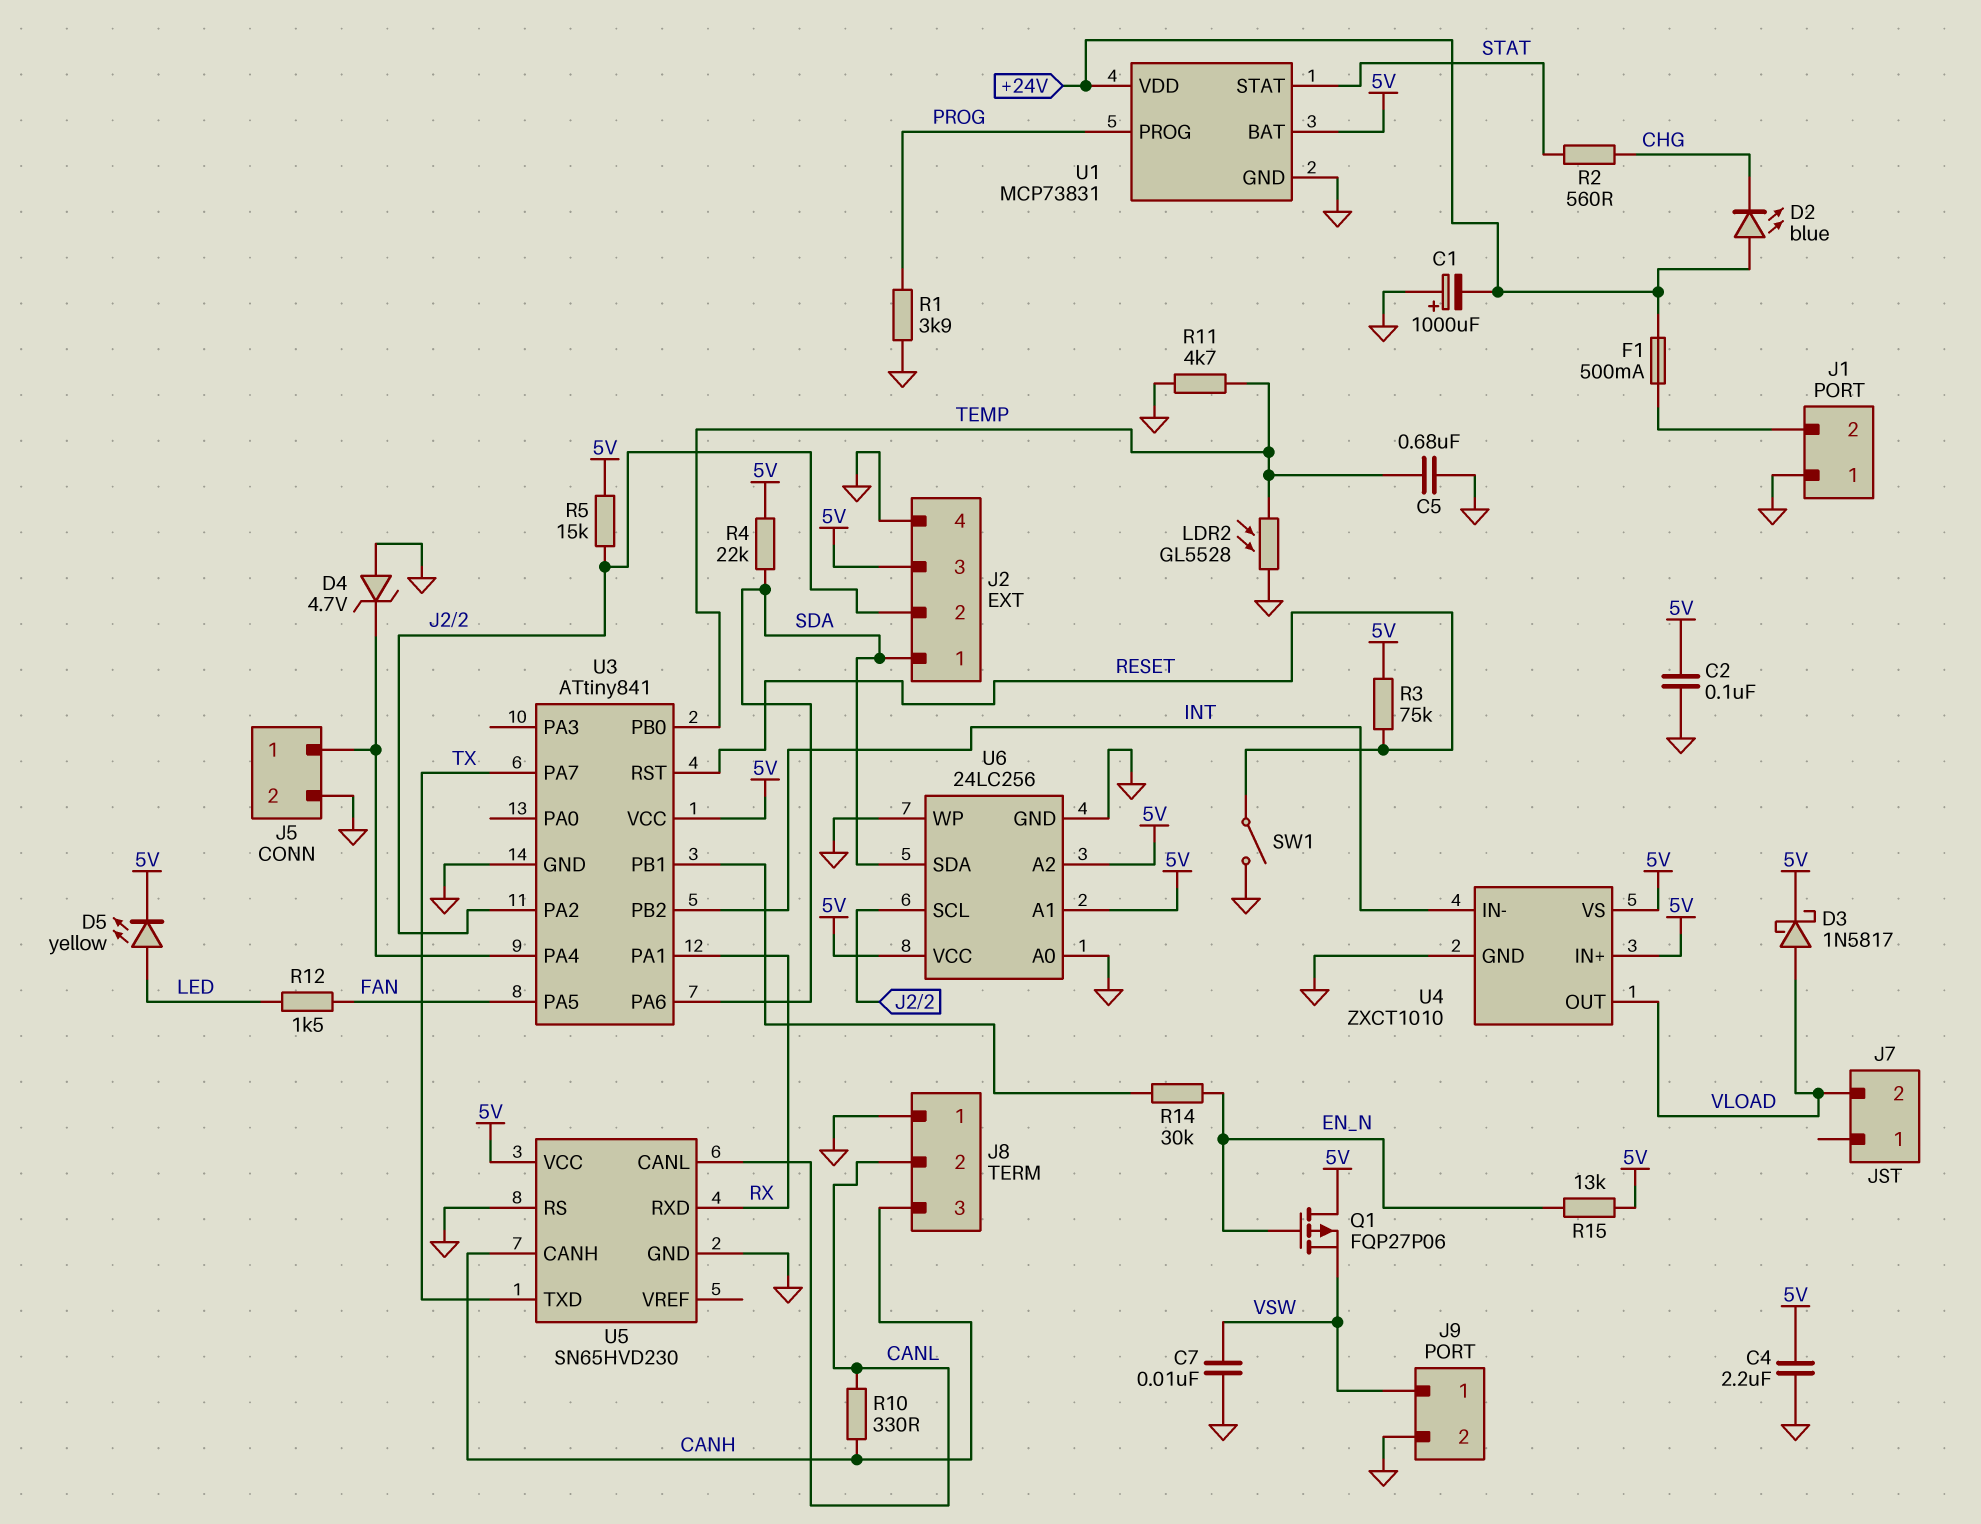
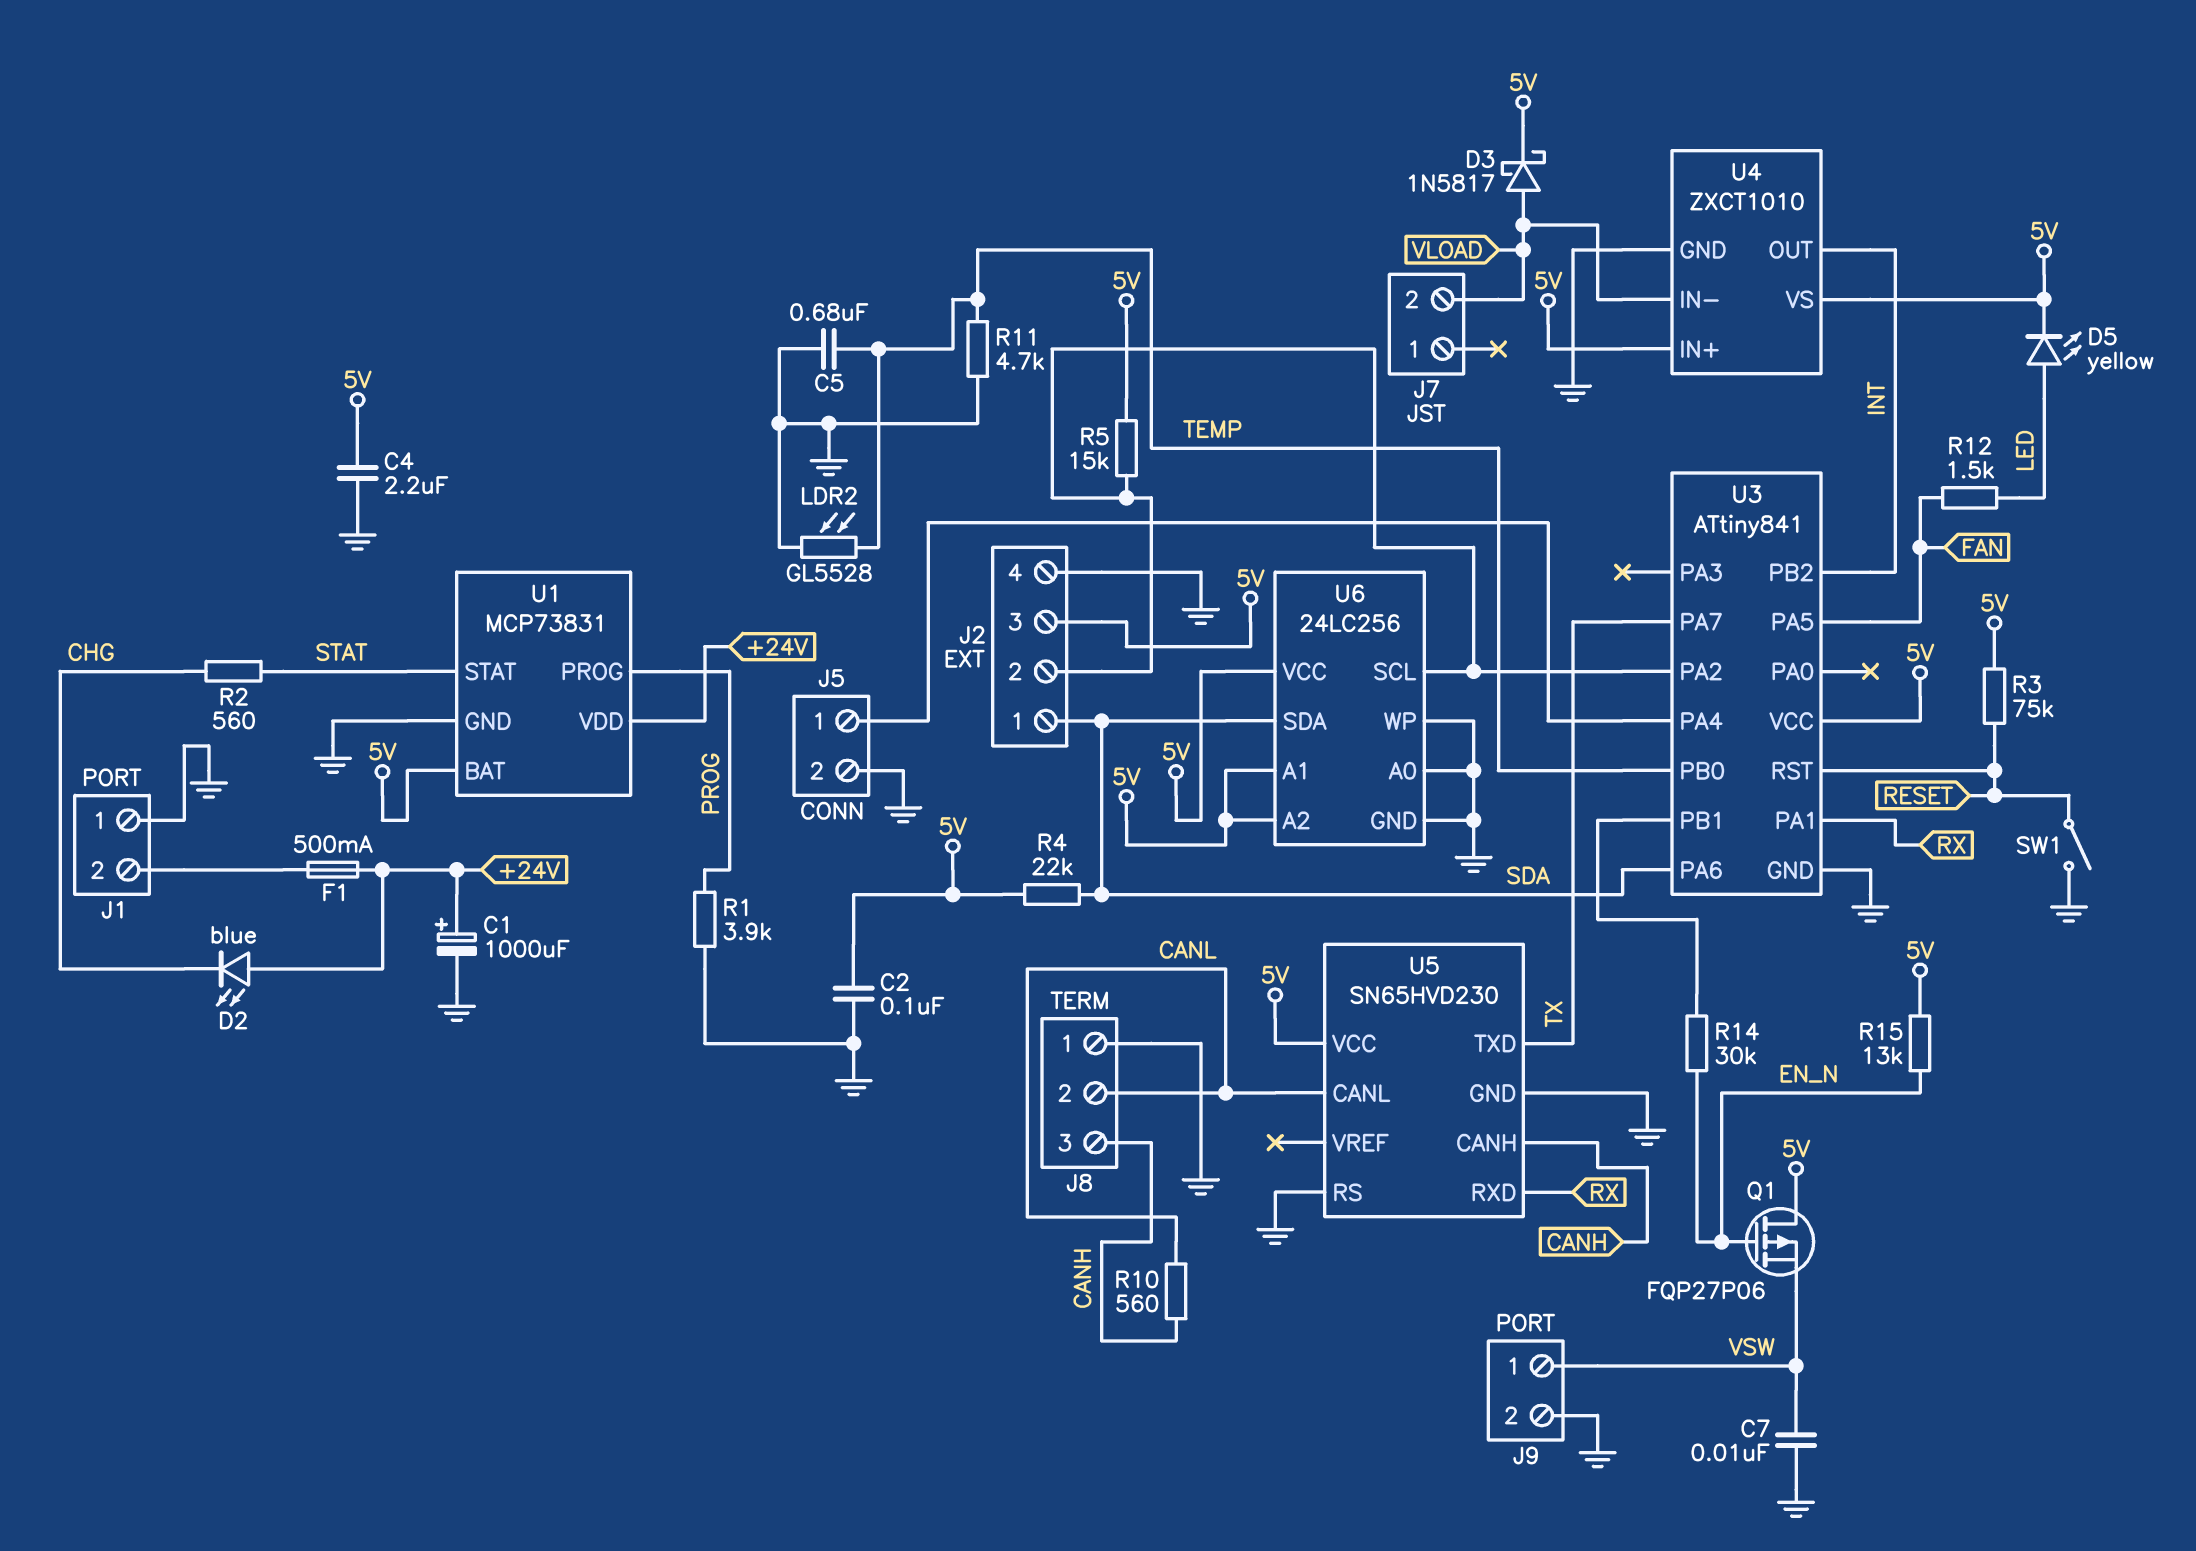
C1: 1000uF (plus GND, minus +24V) -> 1000uF (plus +24V, minus GND)
D4: zener 4.7V (A GND, K J5/1) -> none
R10: 330 (CANH, CANL) -> 560 (CANH, CANL)
U4 pin IN-: INT -> VLOAD
U4 pin OUT: VLOAD -> INT

